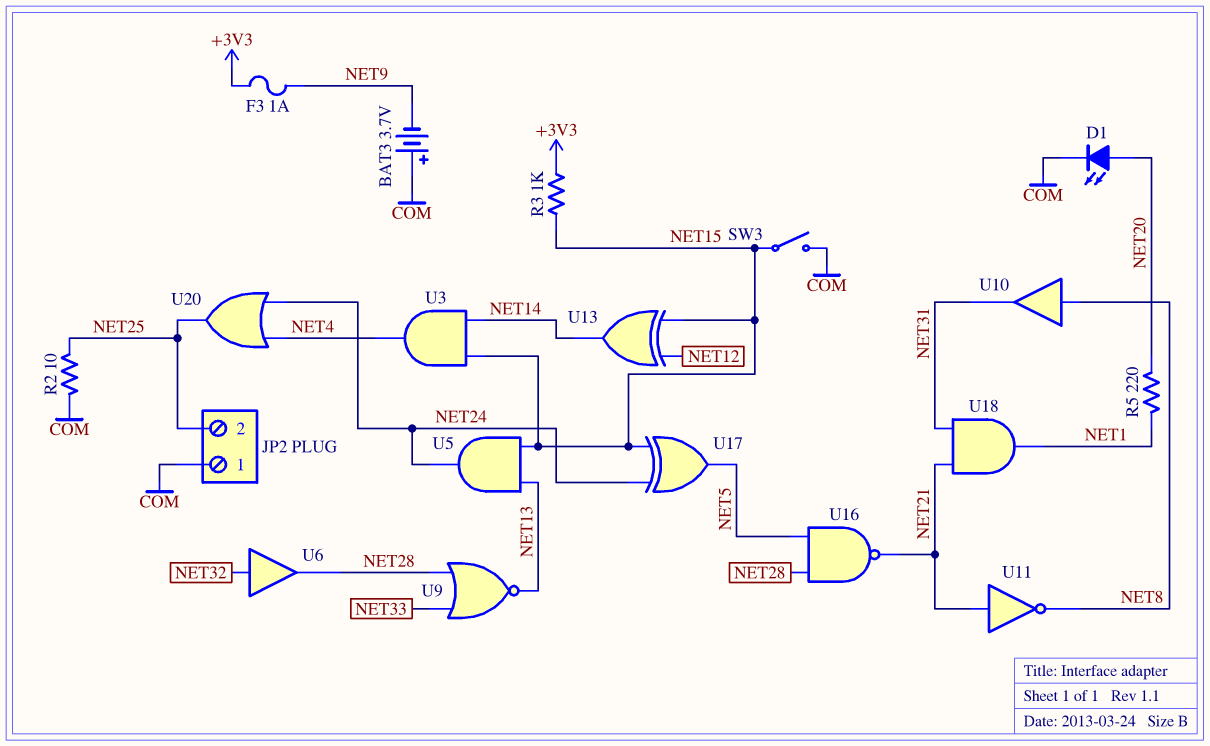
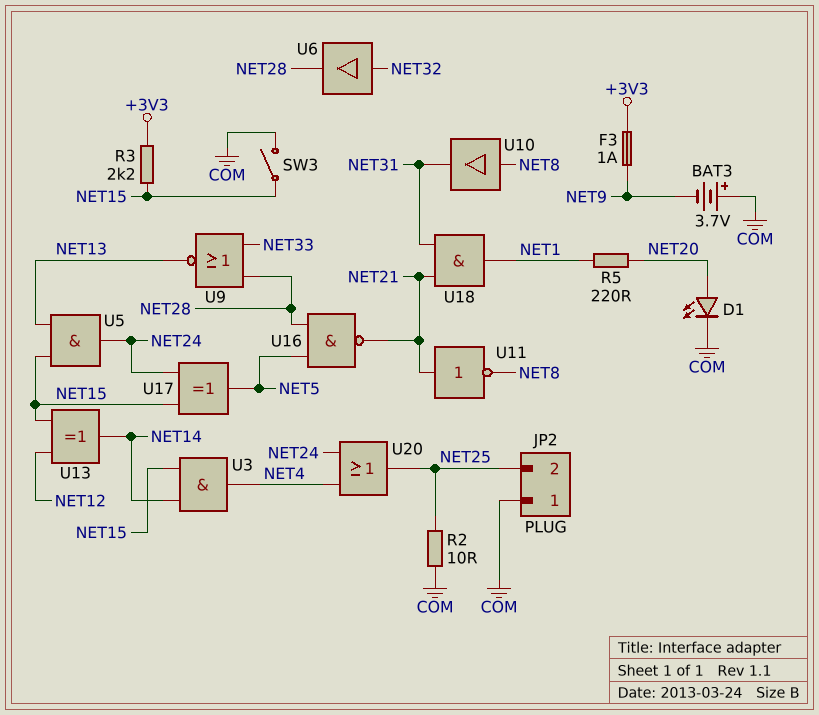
R3: 1k (+3V3, NET15) -> 2.2k (+3V3, NET15)

